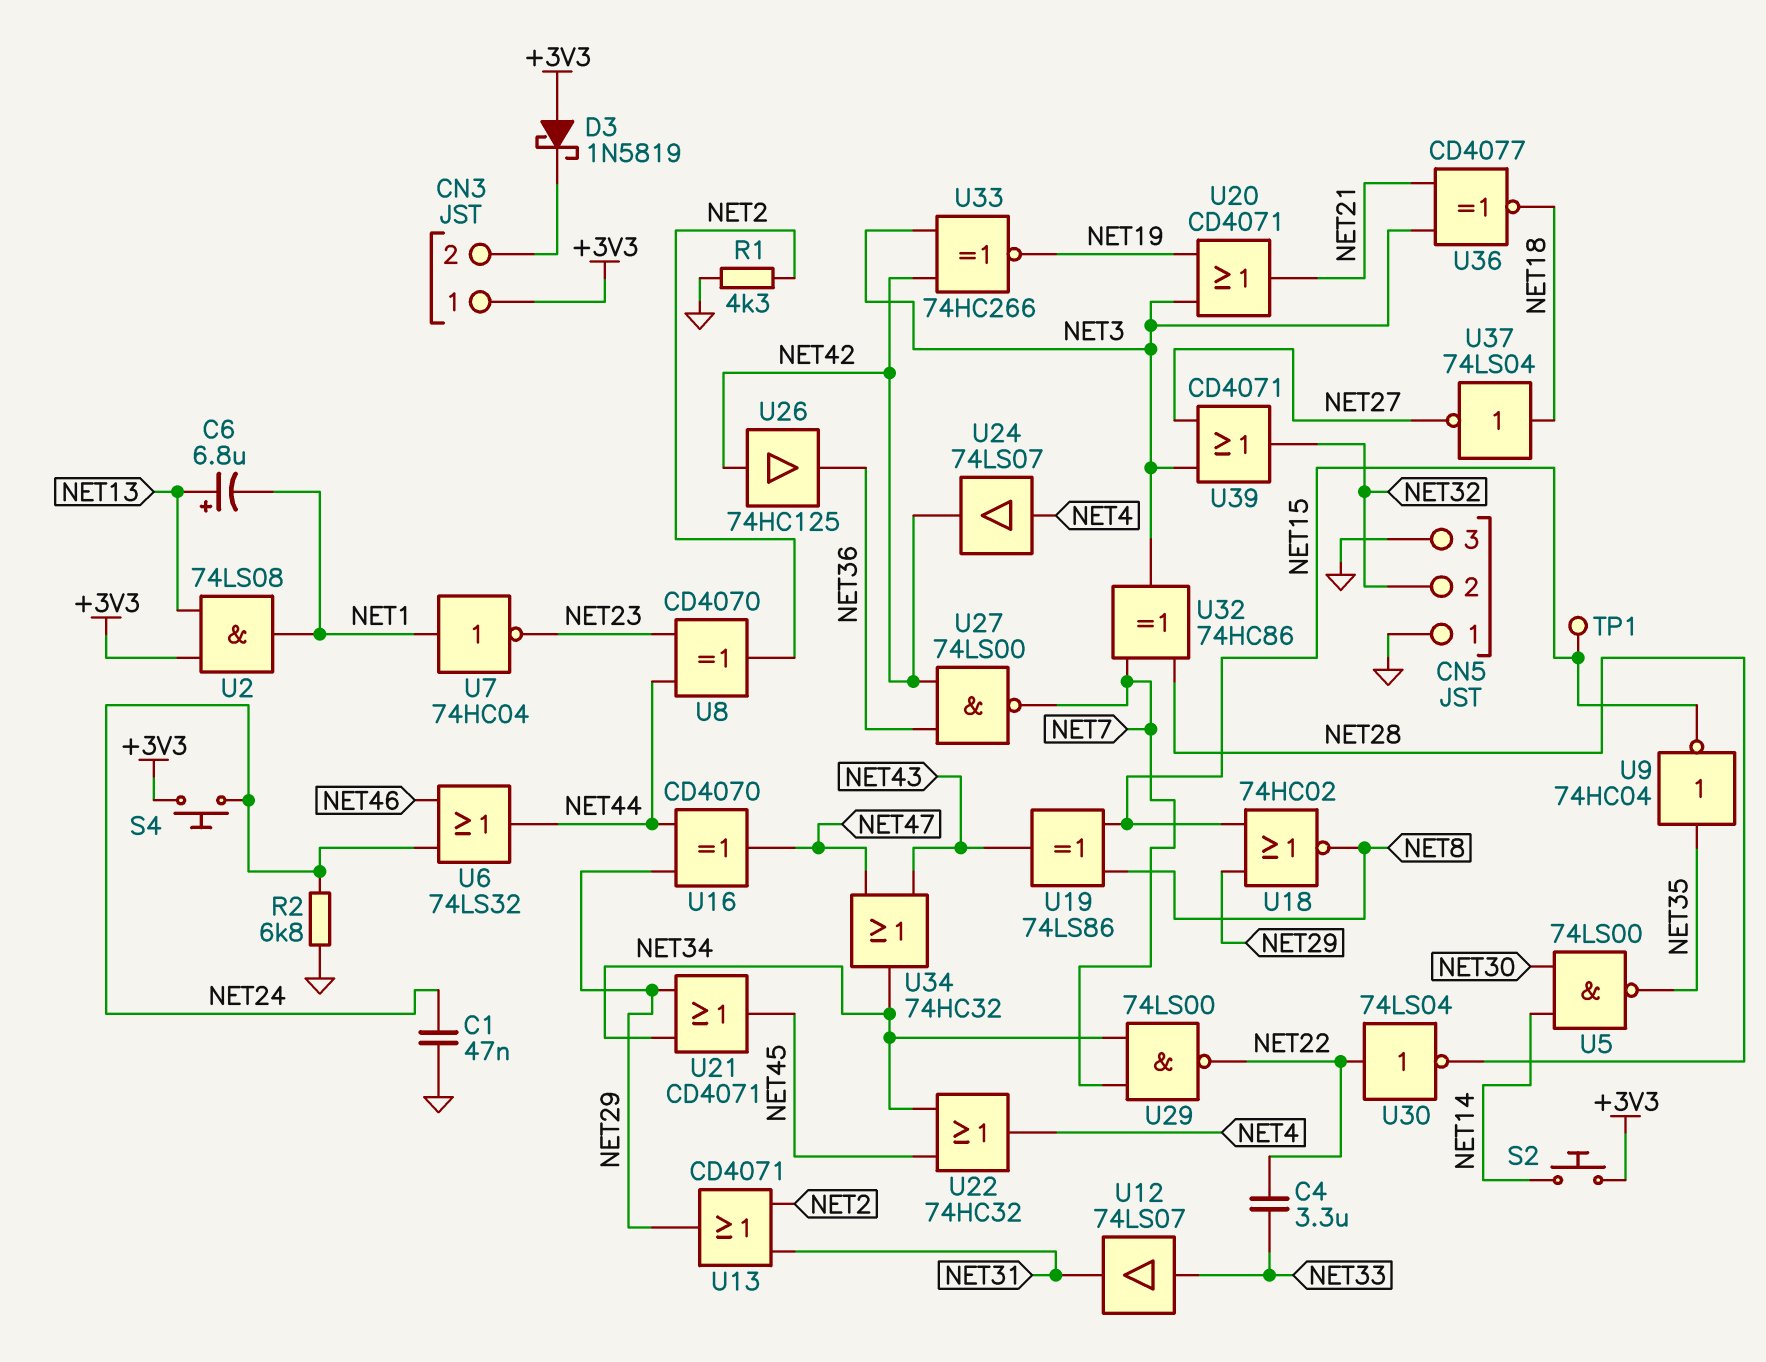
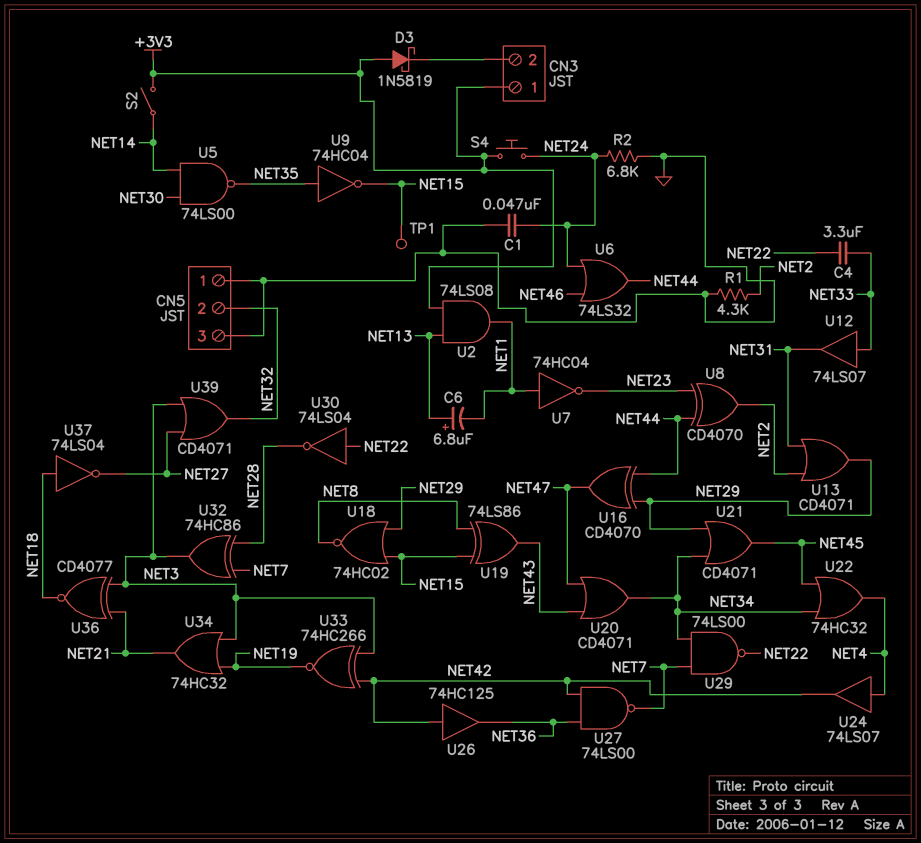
S2: button (+3V3, NET14) -> switch (+3V3, NET14)
U20: OR CD4071 (in NET3, in NET19, out NET21) -> OR CD4071 (in NET43, in NET47, out NET34)
U34: OR 74HC32 (in NET43, in NET47, out NET34) -> OR 74HC32 (in NET3, in NET19, out NET21)

